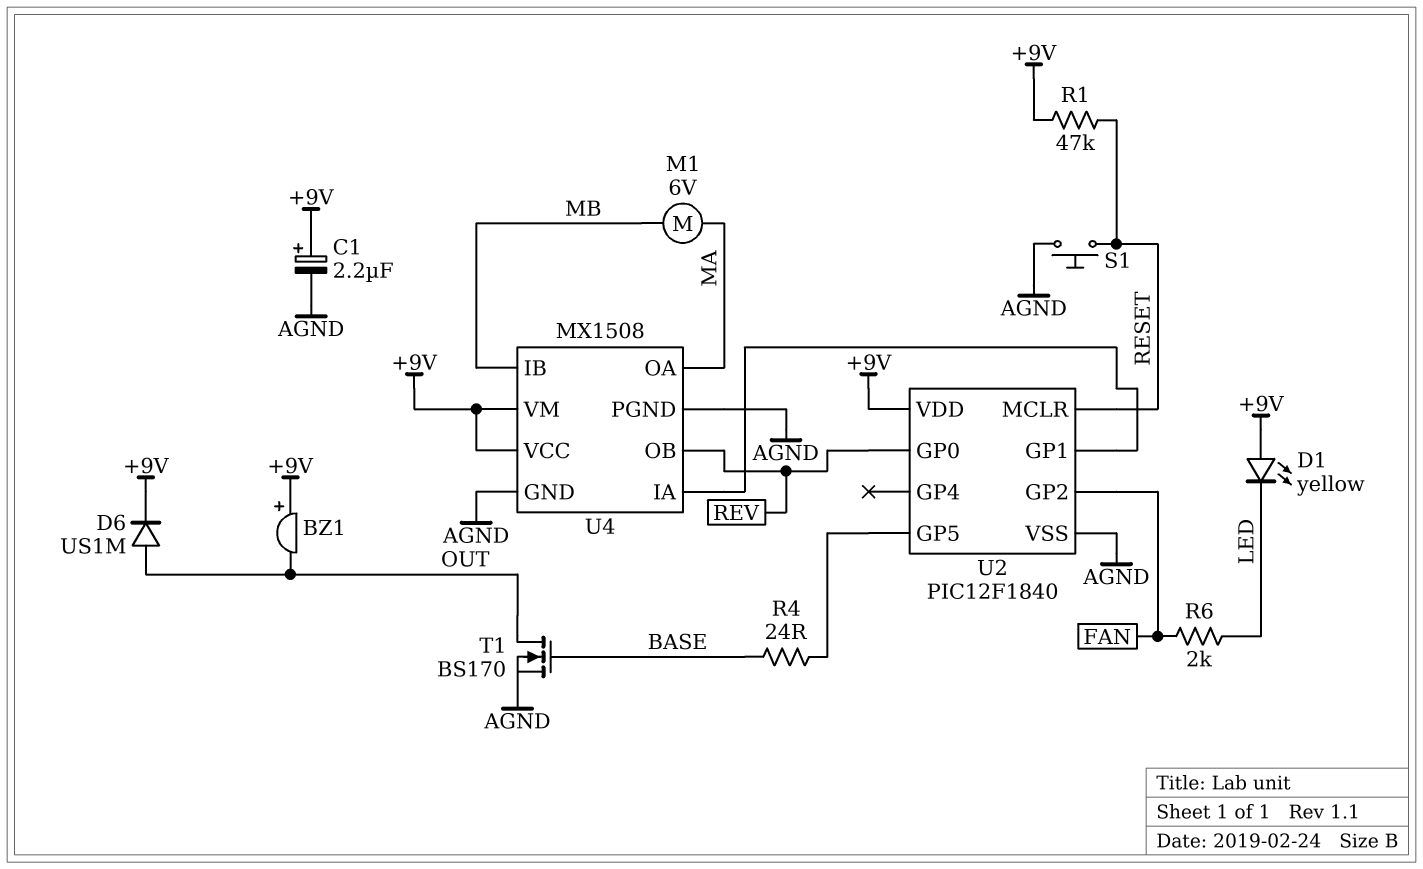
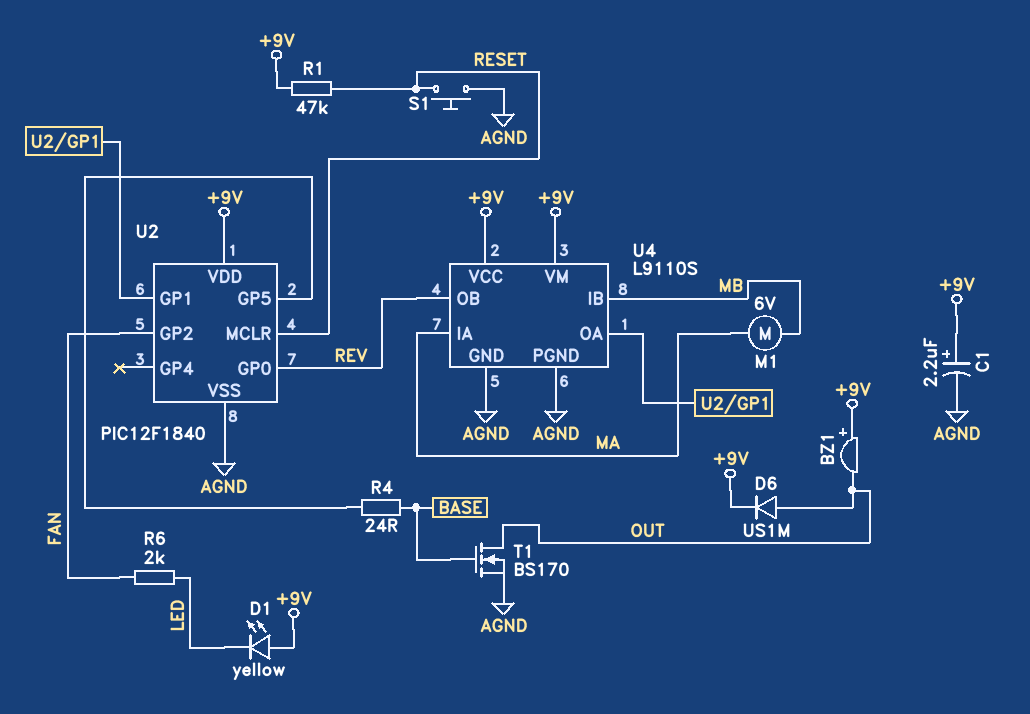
U4: MX1508 -> L9110S
U4 pin IA: U2/GP1 -> MA
U4 pin OA: MA -> U2/GP1

